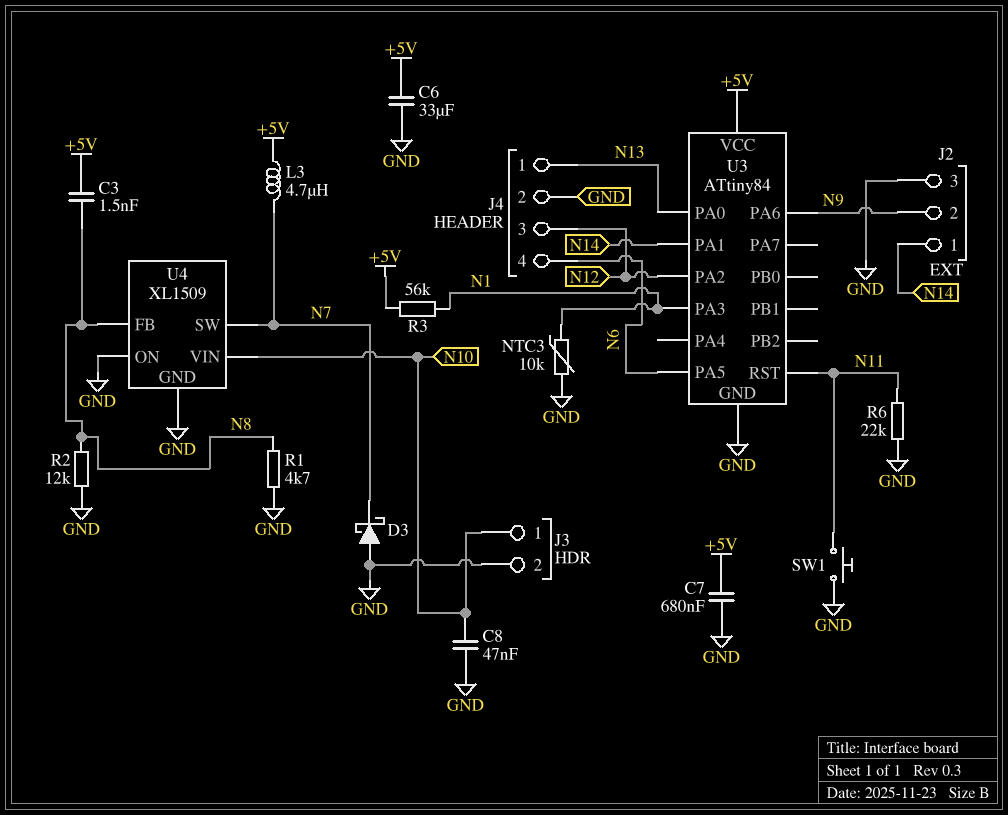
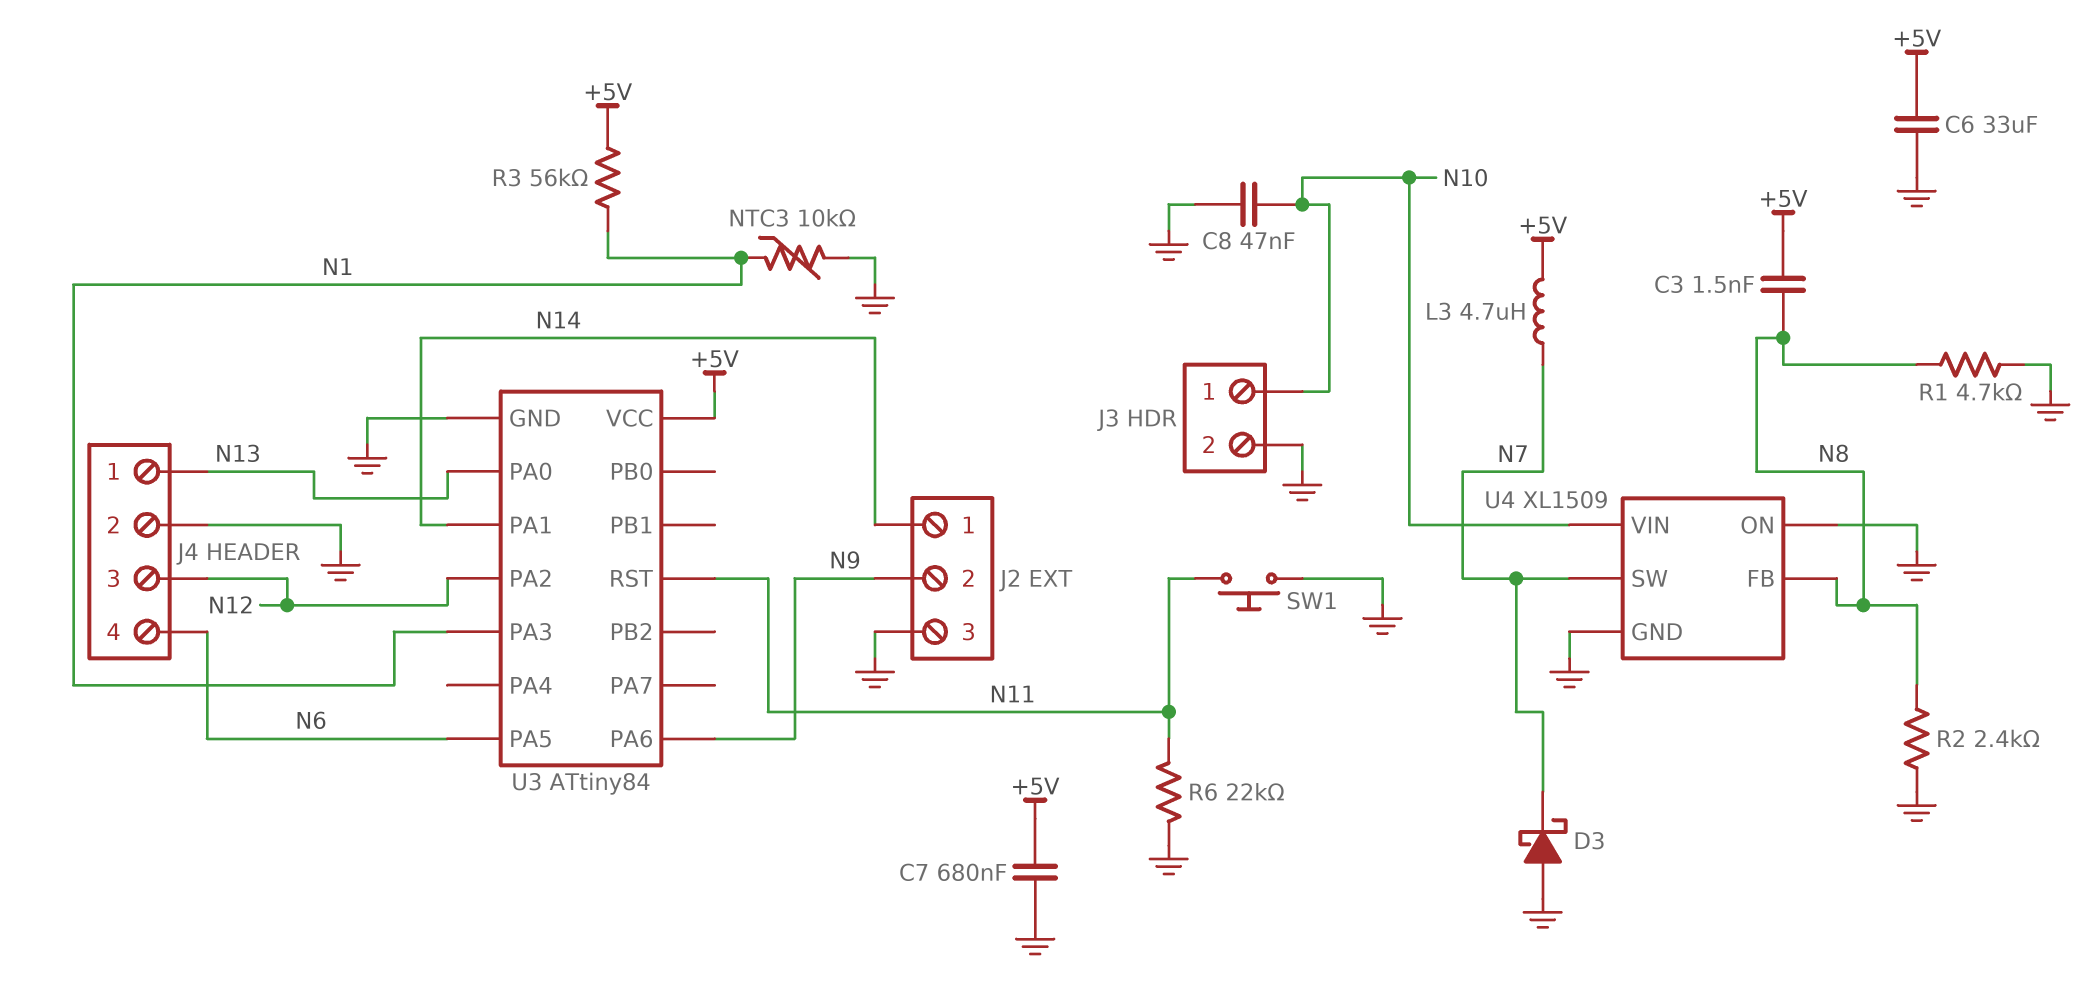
R2: 12k (GND, N8) -> 2.4k (GND, N8)

